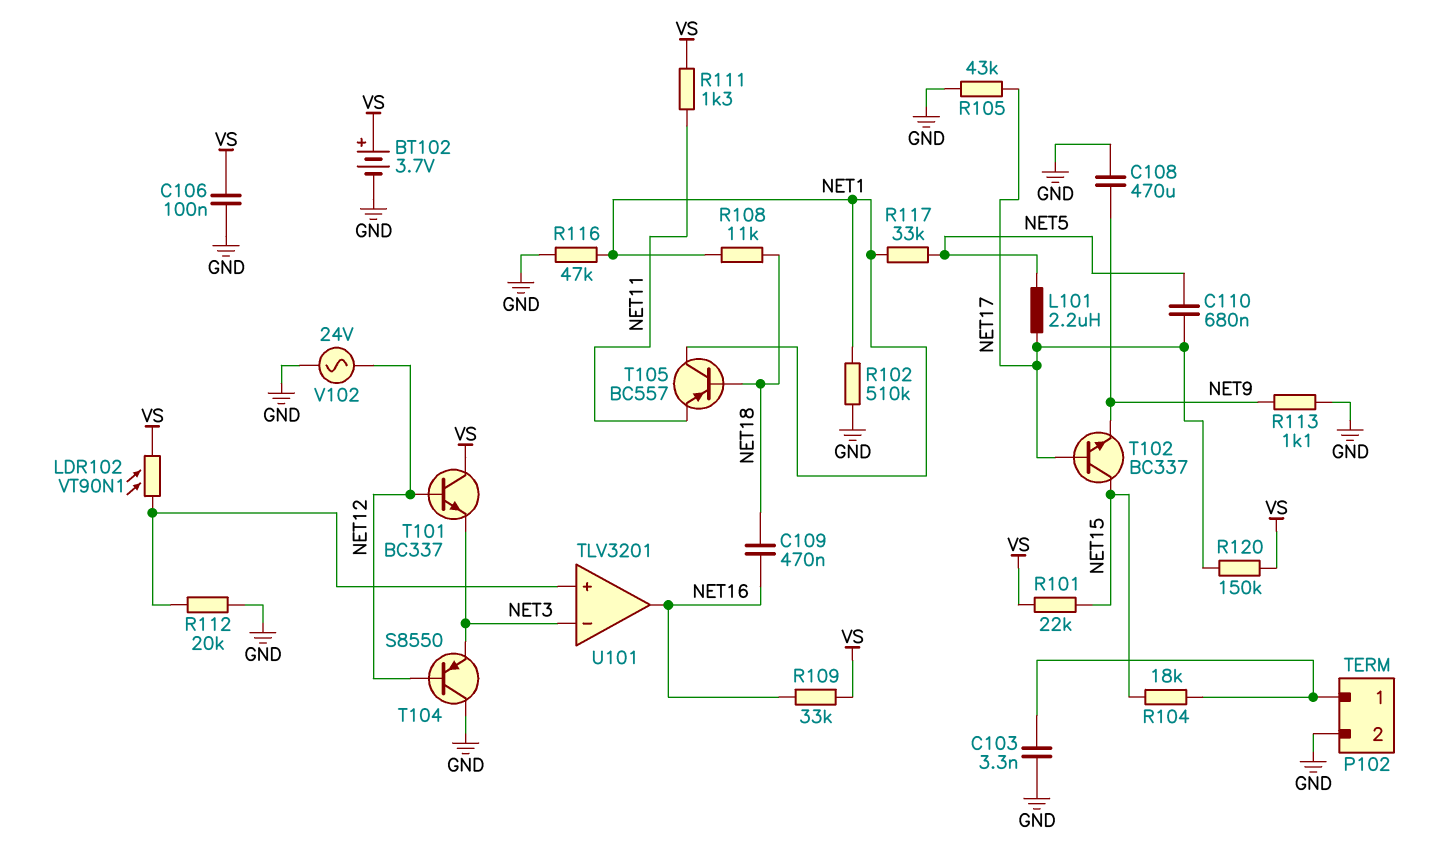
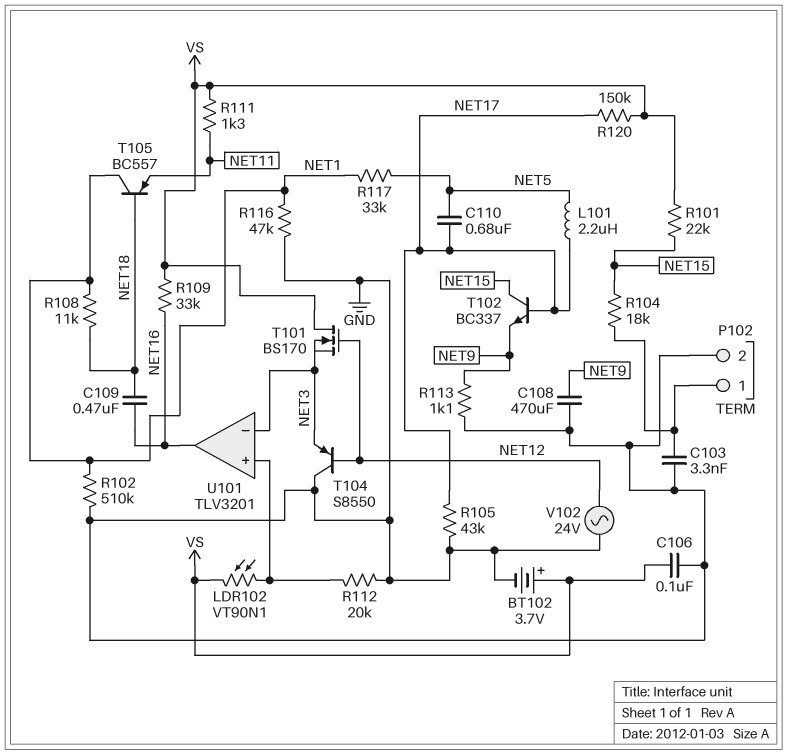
T101: NPN BC337 (B NET12, C VS, E NET3) -> NMOS BS170 (G NET12, D VS, S NET3)

